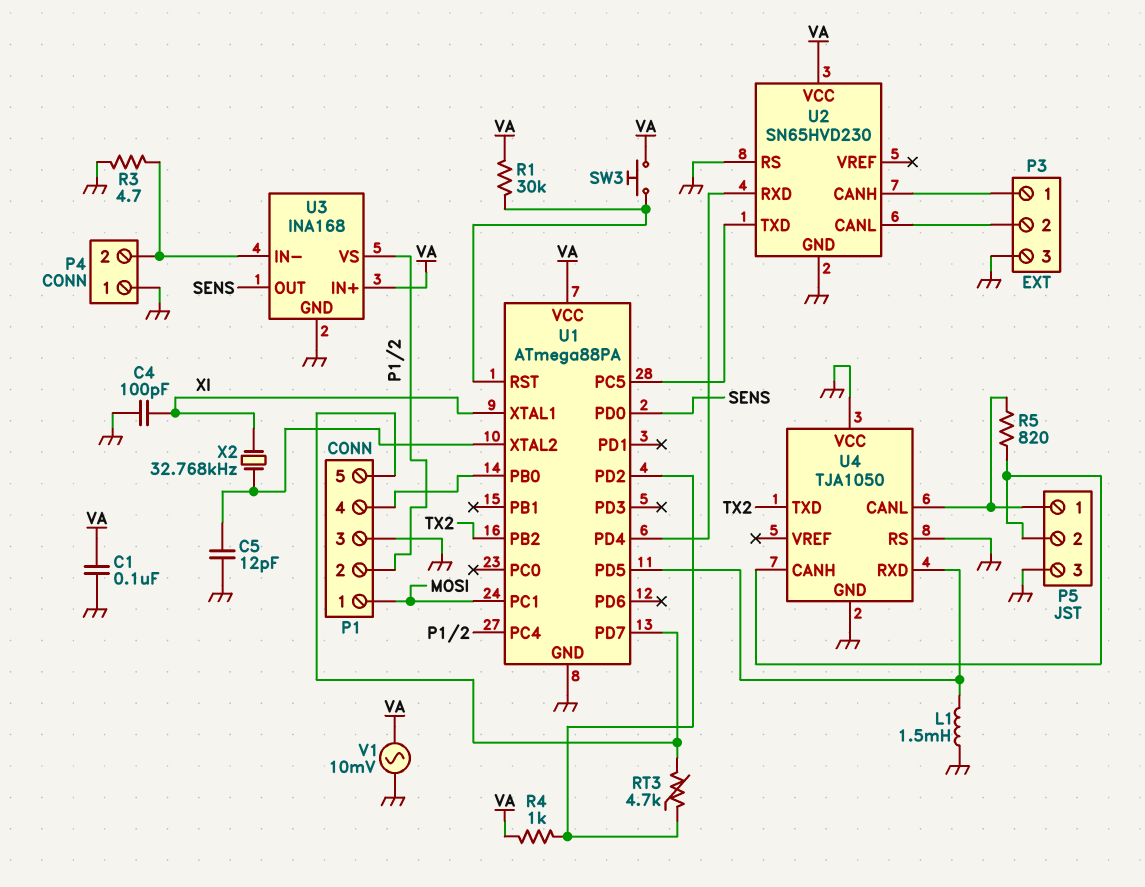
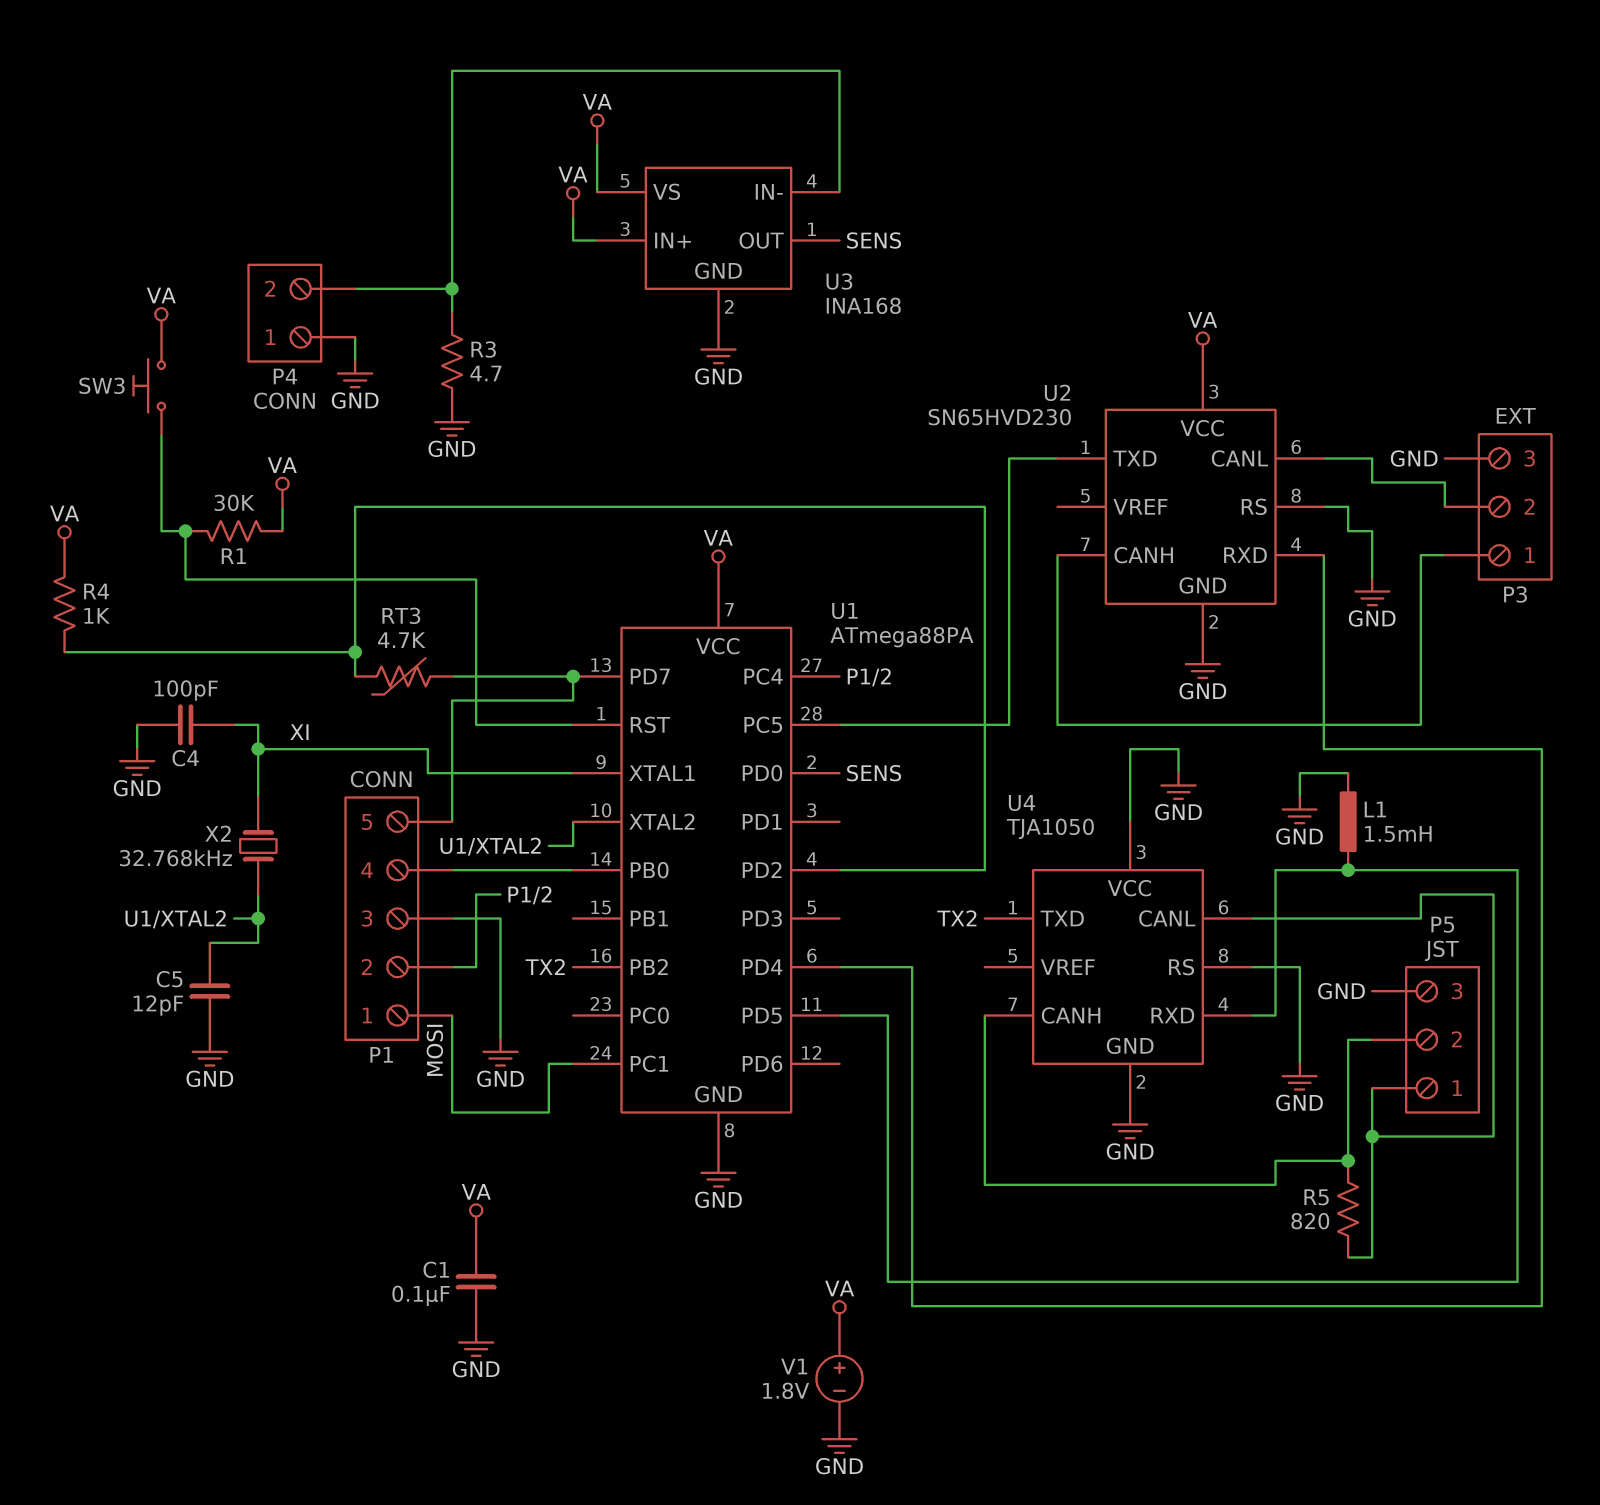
U3 pin VS: P1/2 -> VA
V1: AC 10mV (GND, VA) -> 1.8V (plus VA, minus GND)

